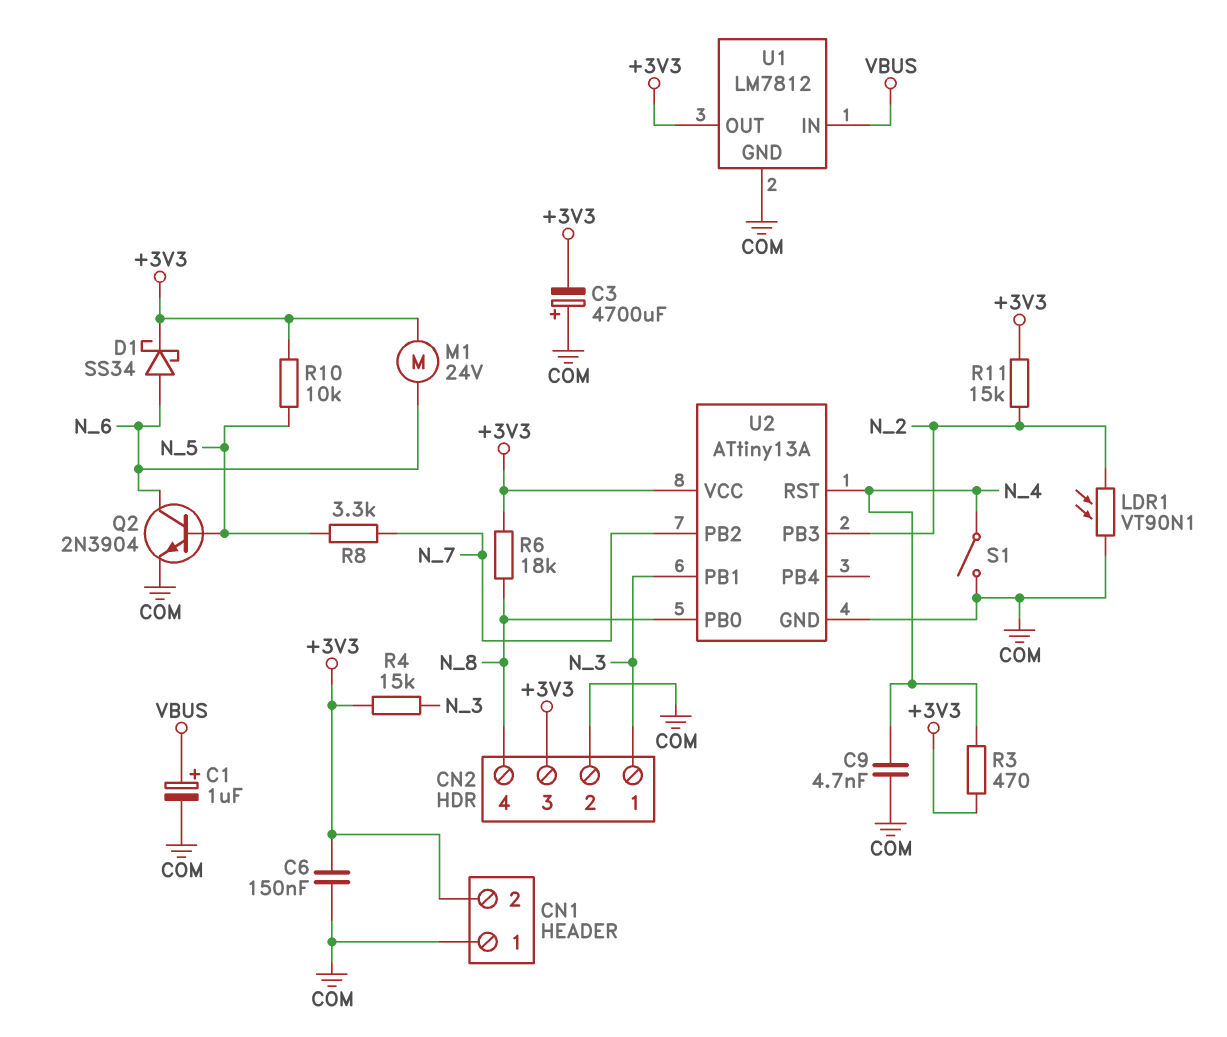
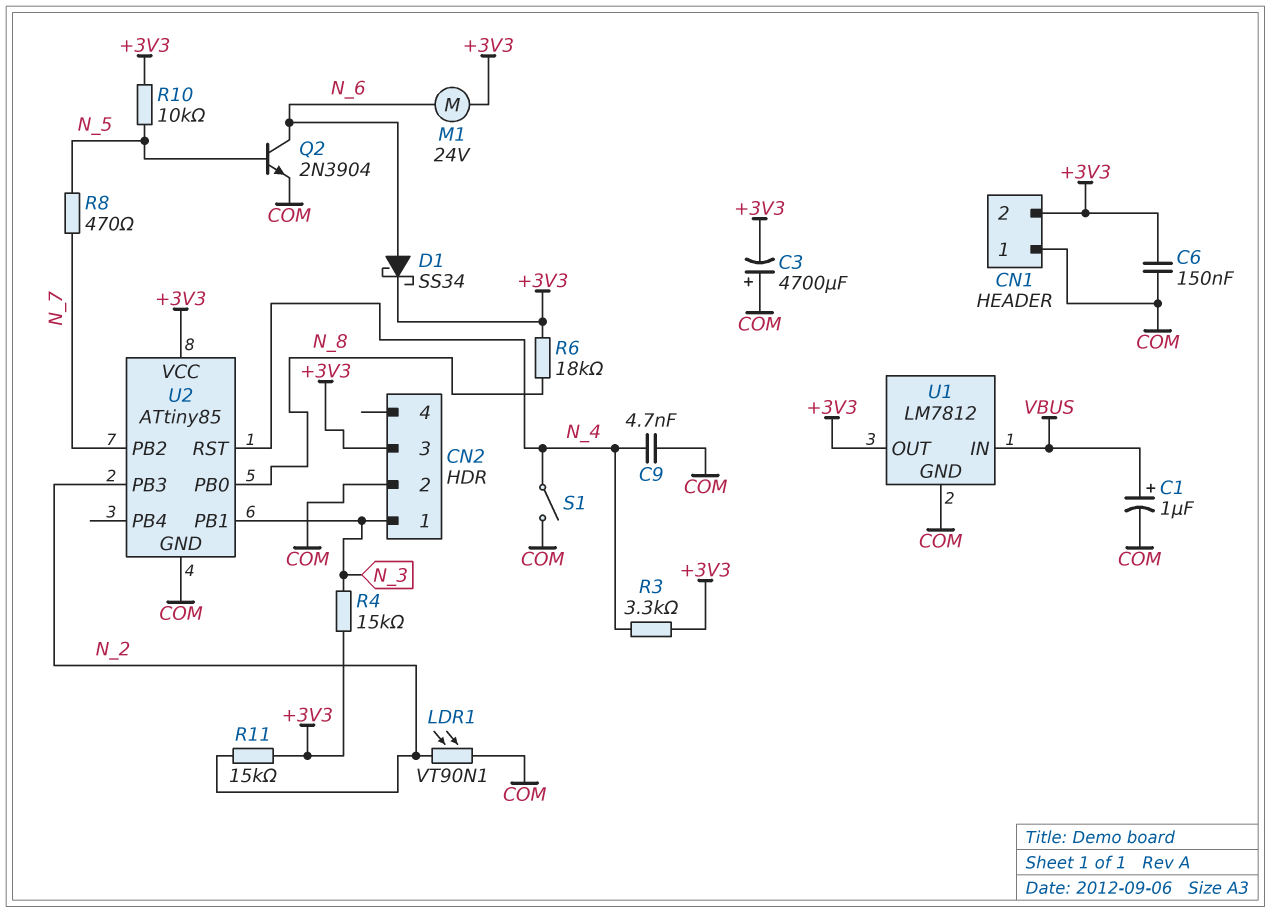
CN2 pin 4: N_8 -> none
R3: 470 (+3V3, N_4) -> 3.3k (+3V3, N_4)
R8: 3.3k (N_5, N_7) -> 470 (N_5, N_7)
U2: ATtiny13A -> ATtiny85

